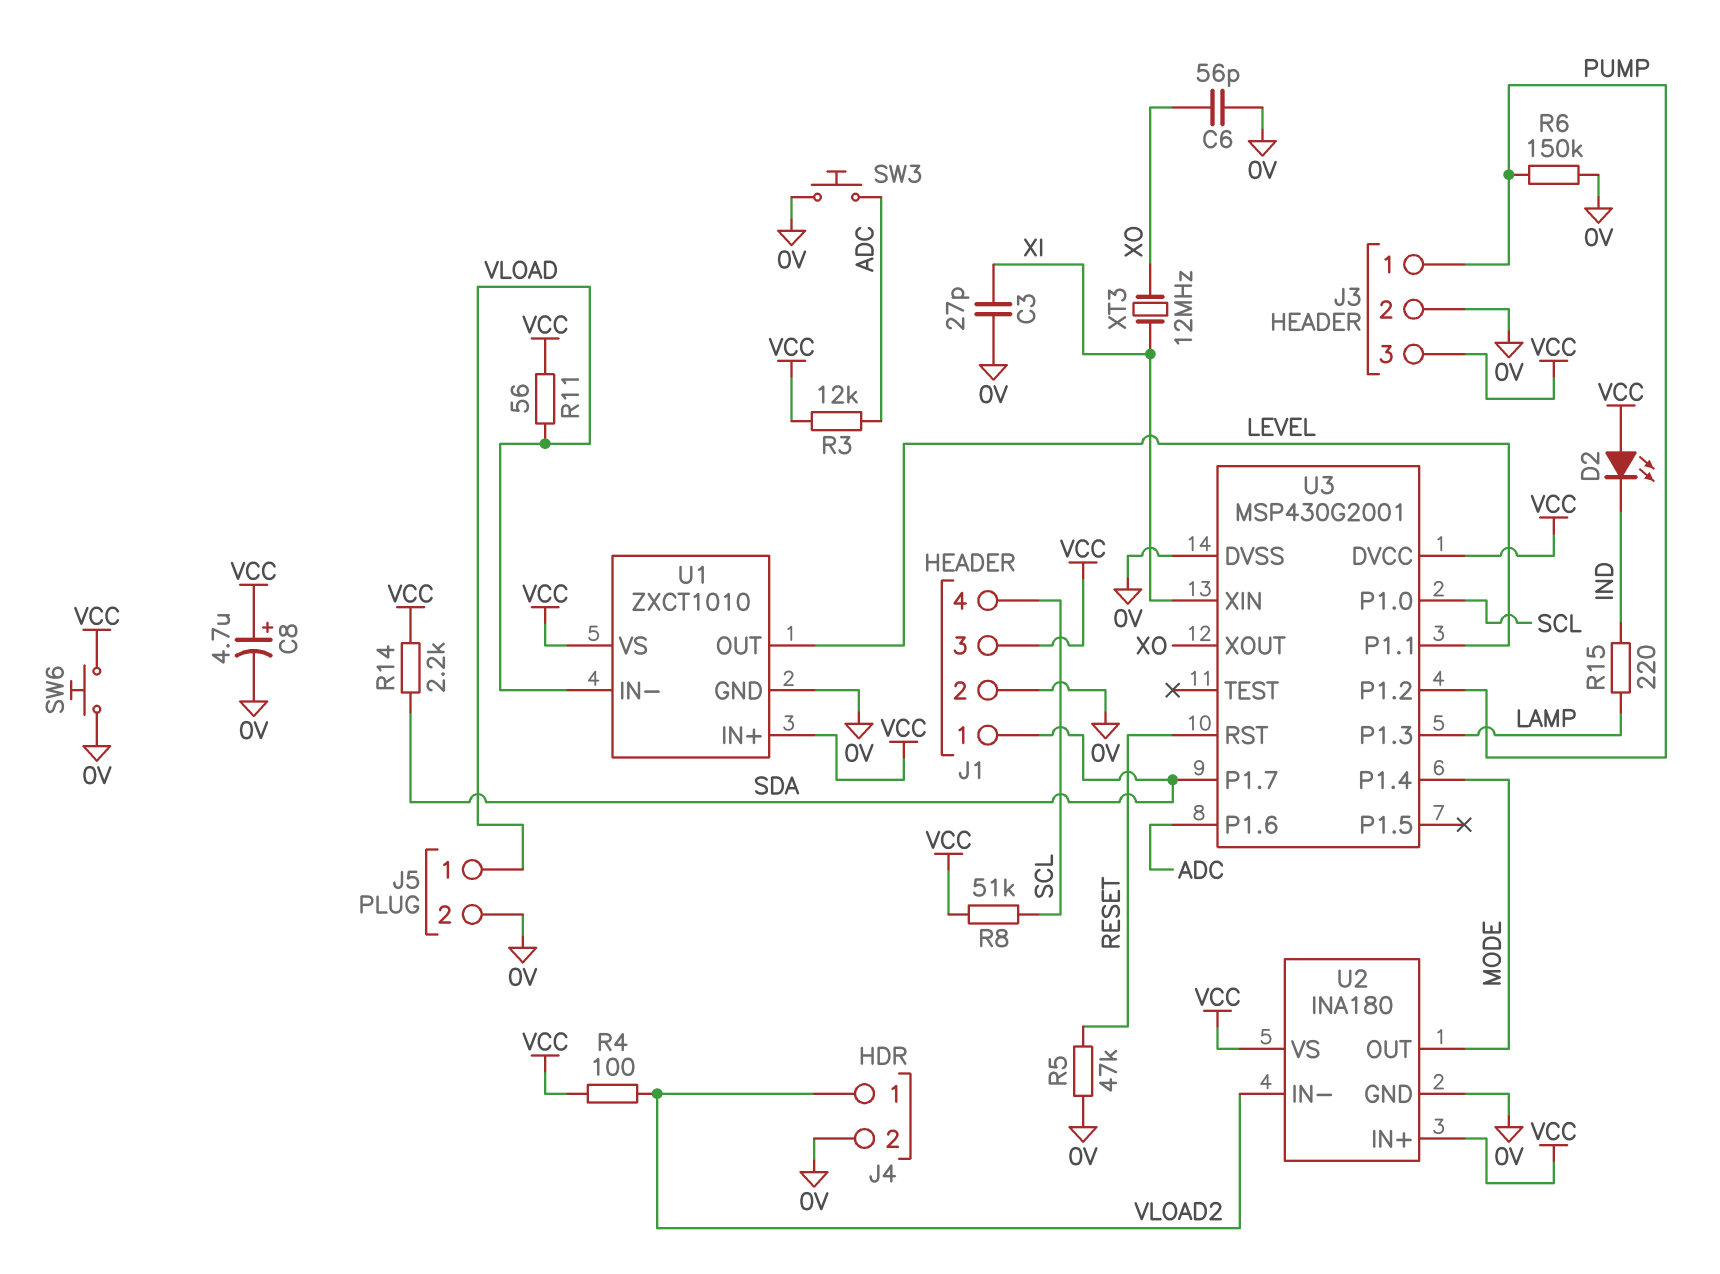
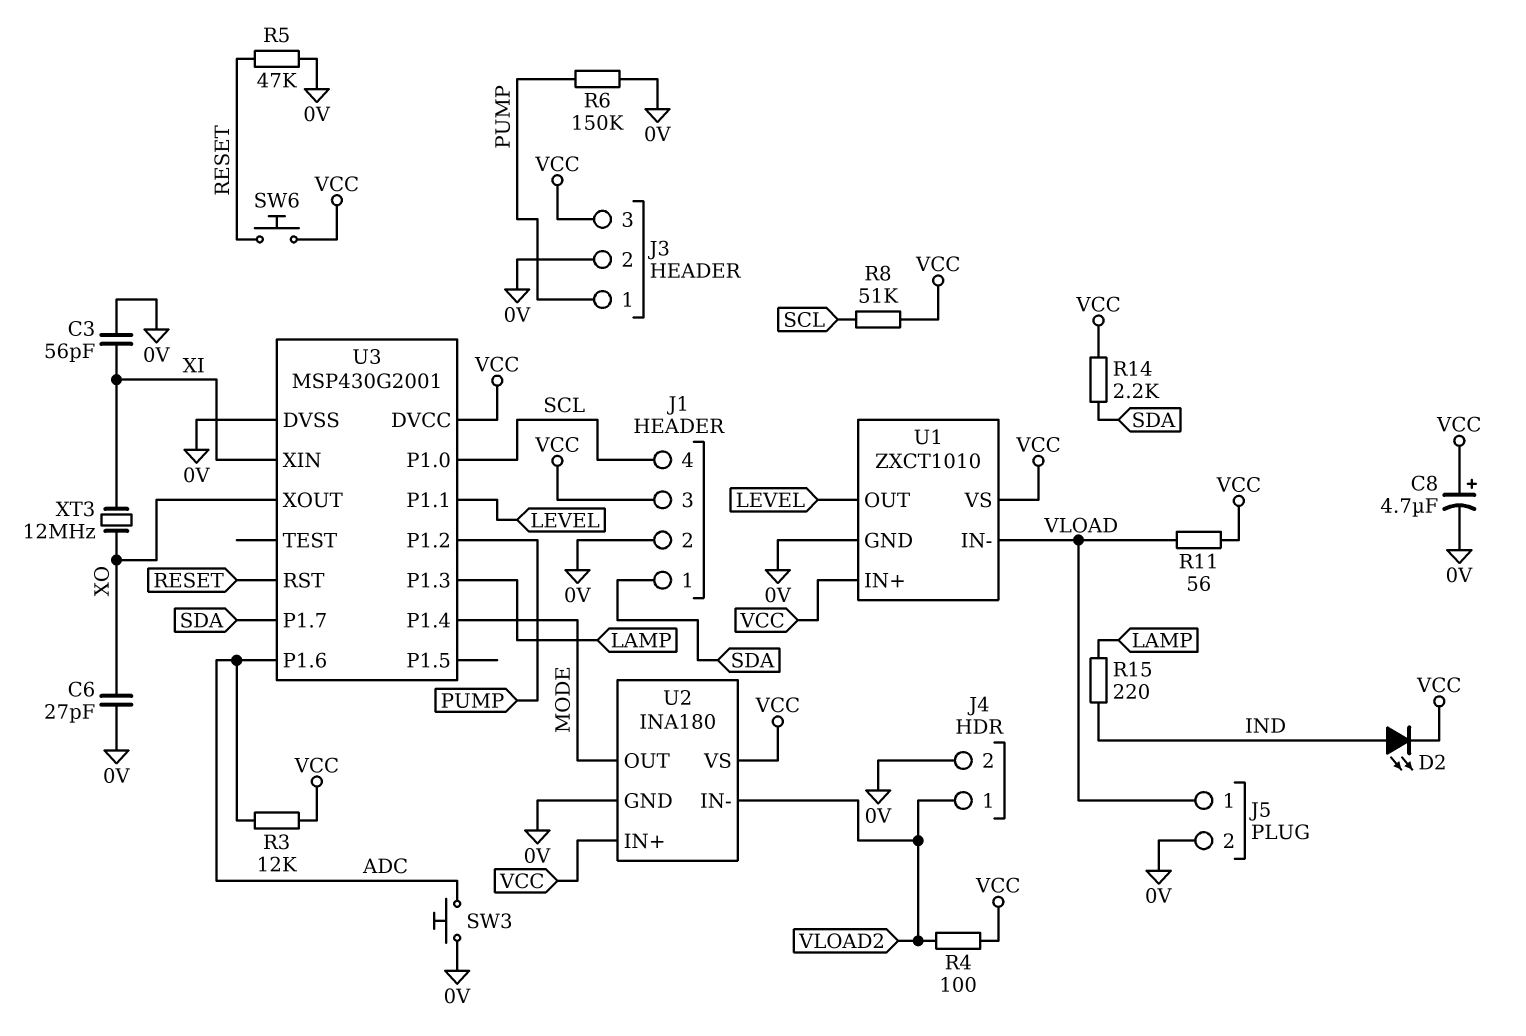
C3: 27pF (0V, XI) -> 56pF (0V, XI)
C6: 56pF (0V, XO) -> 27pF (0V, XO)
D2: LED (A VCC, K IND) -> LED (A IND, K VCC)
SW6: button (0V, VCC) -> button (RESET, VCC)

